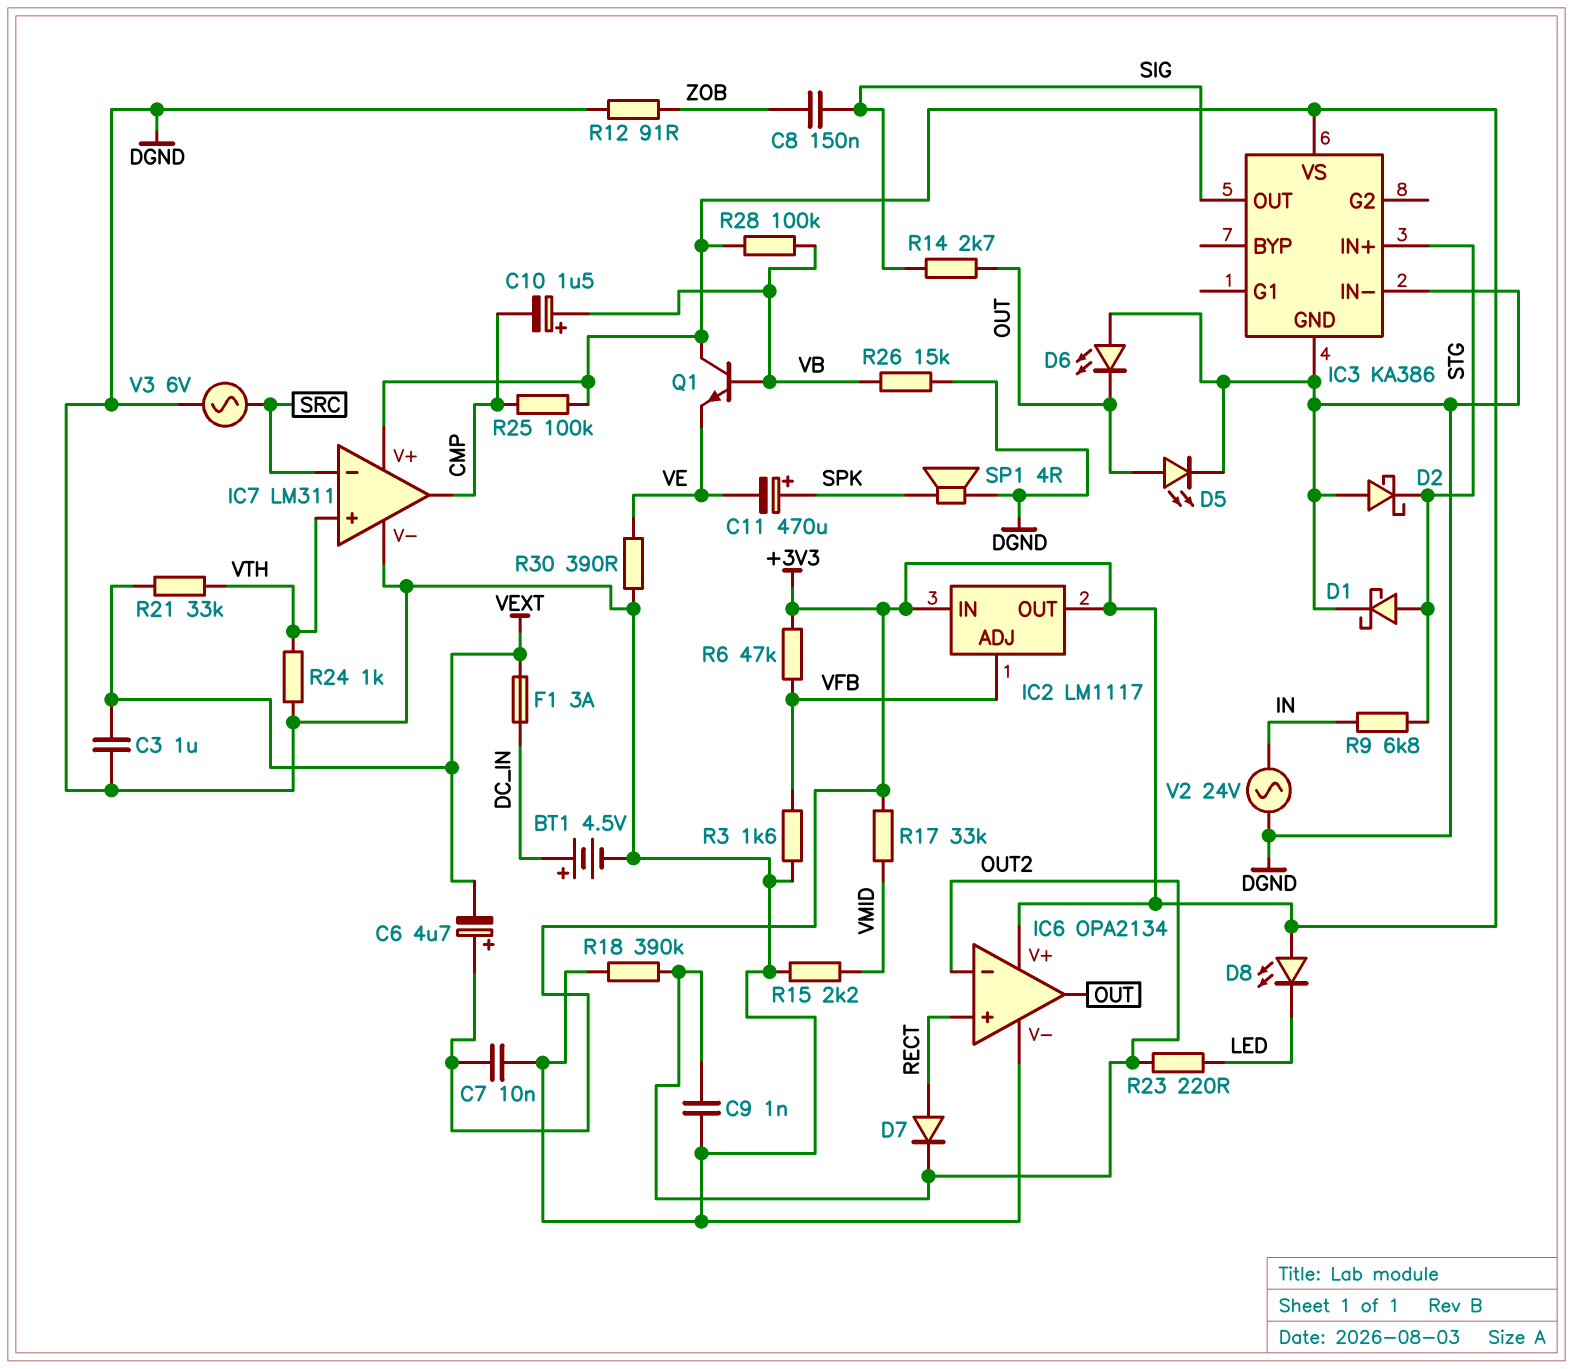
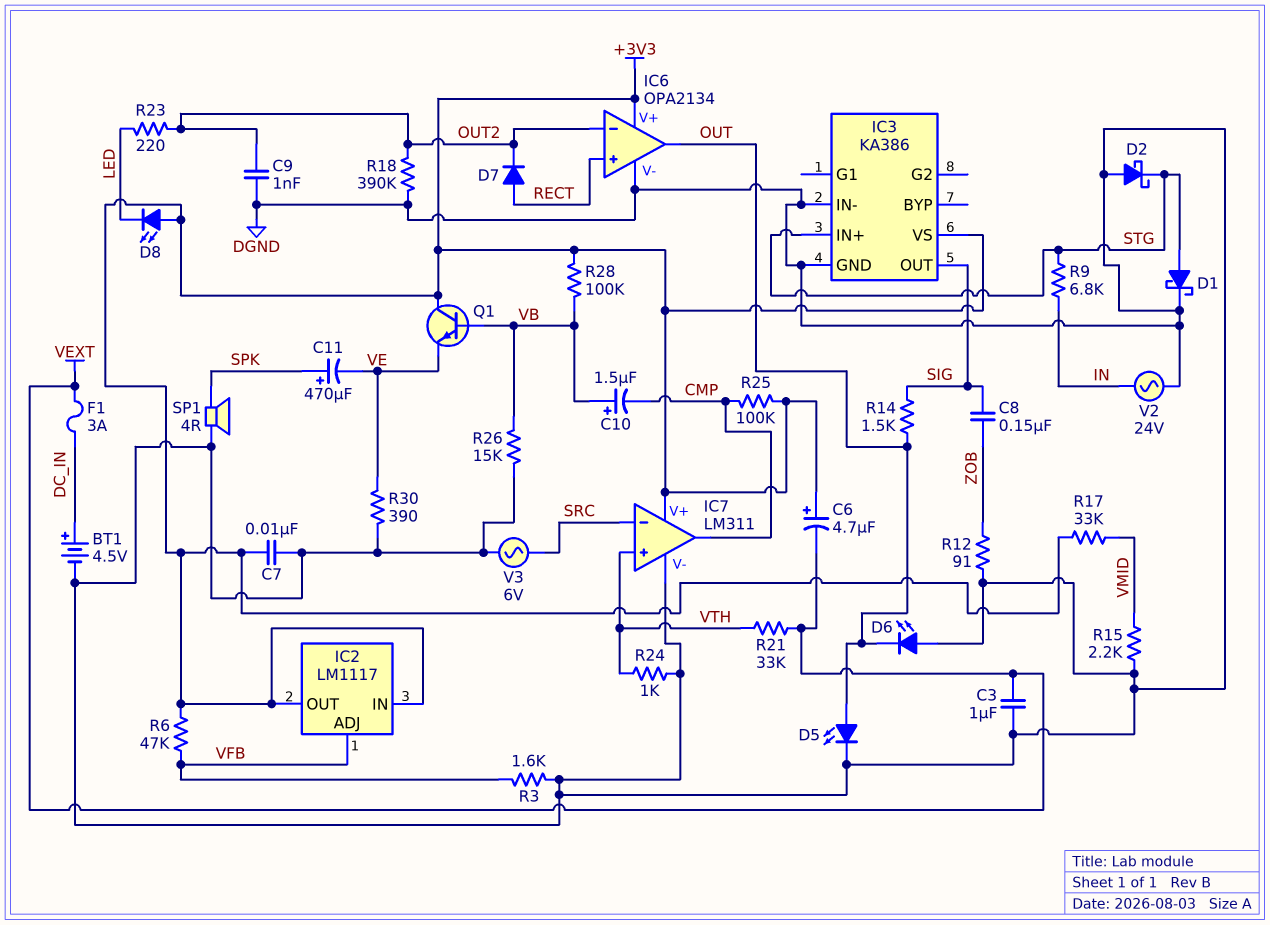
R14: 2.7k (OUT, SIG) -> 1.5k (OUT, SIG)

